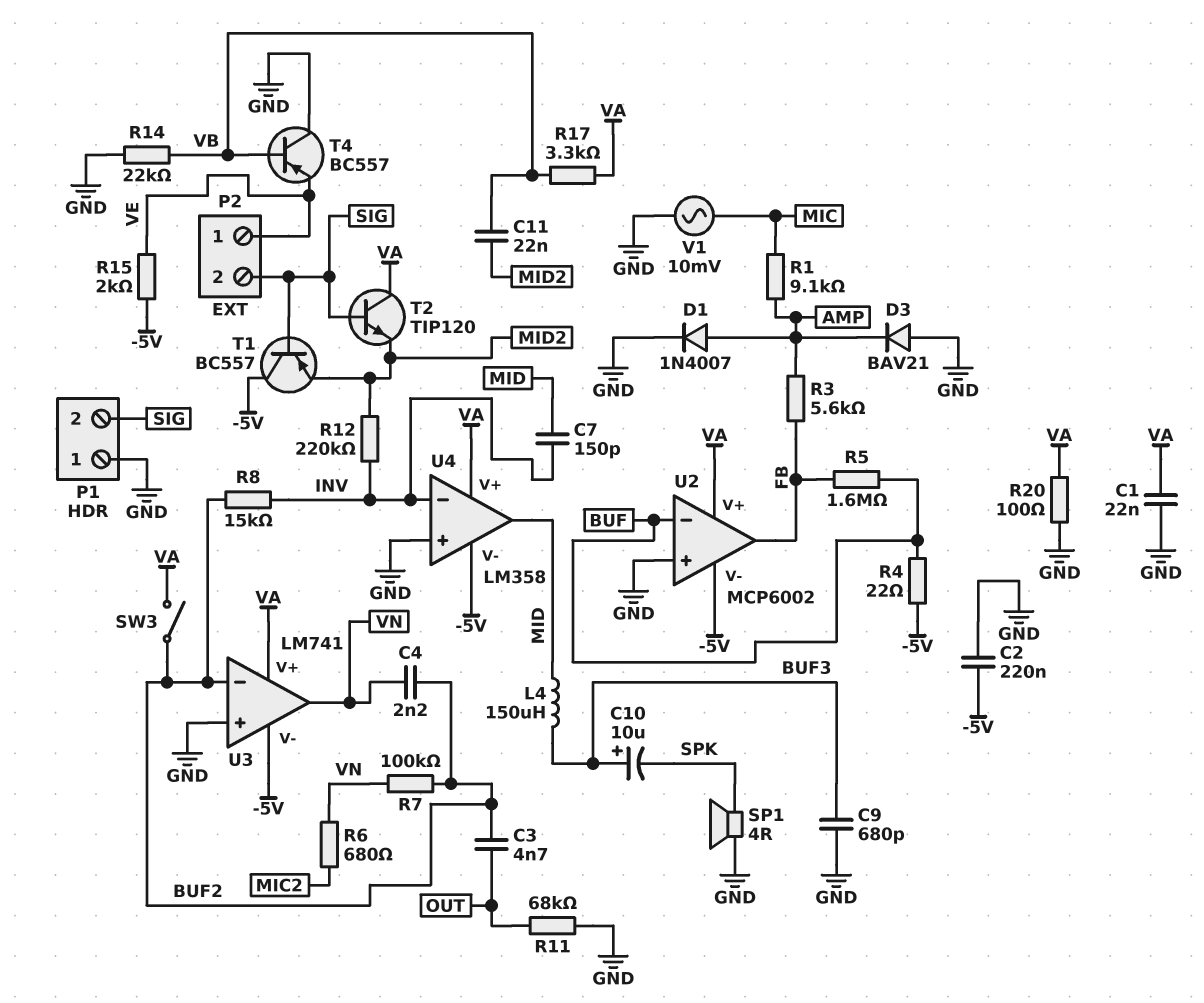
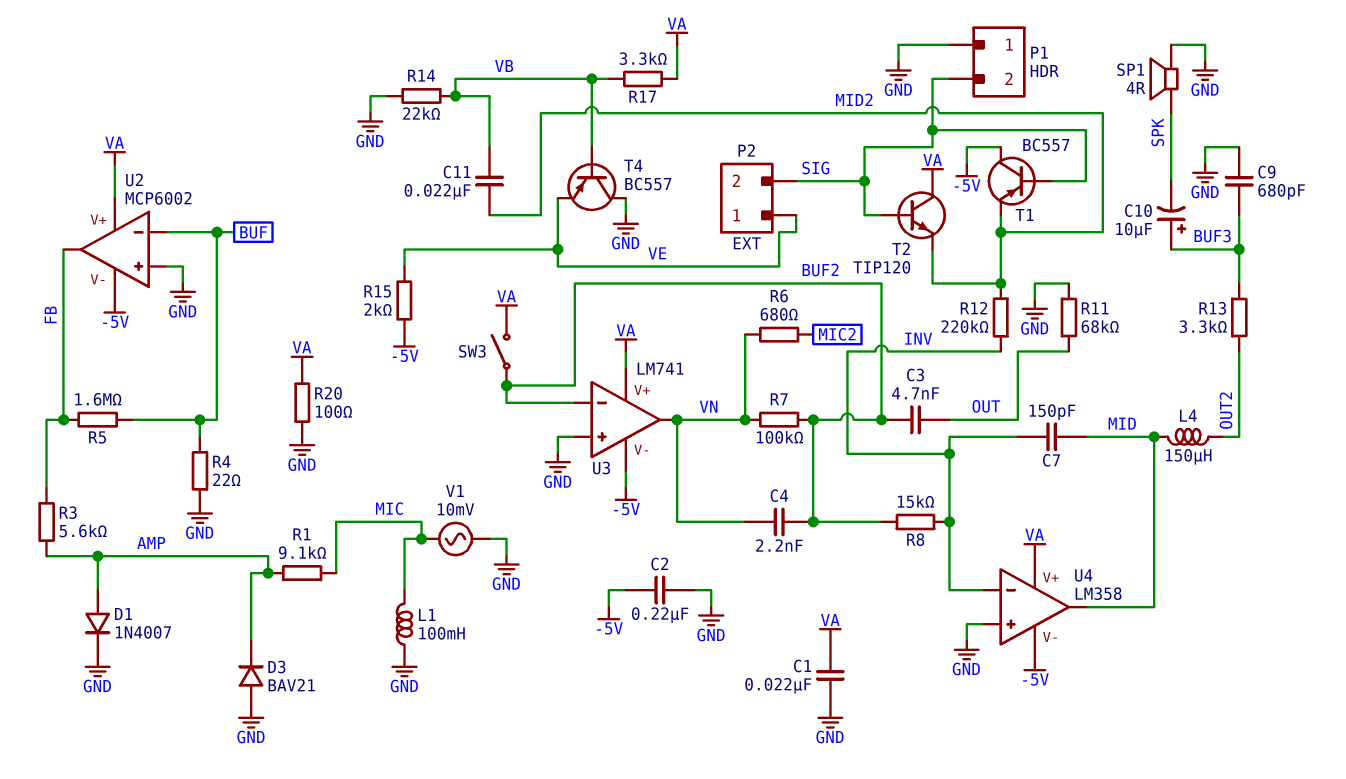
L1: none -> 100mH (GND, MIC)
L4: 150uH (BUF3, MID) -> 150uH (MID, OUT2)
R4: 22 (-5V, BUF) -> 22 (BUF, GND)
R13: none -> 3.3k (BUF3, OUT2)

